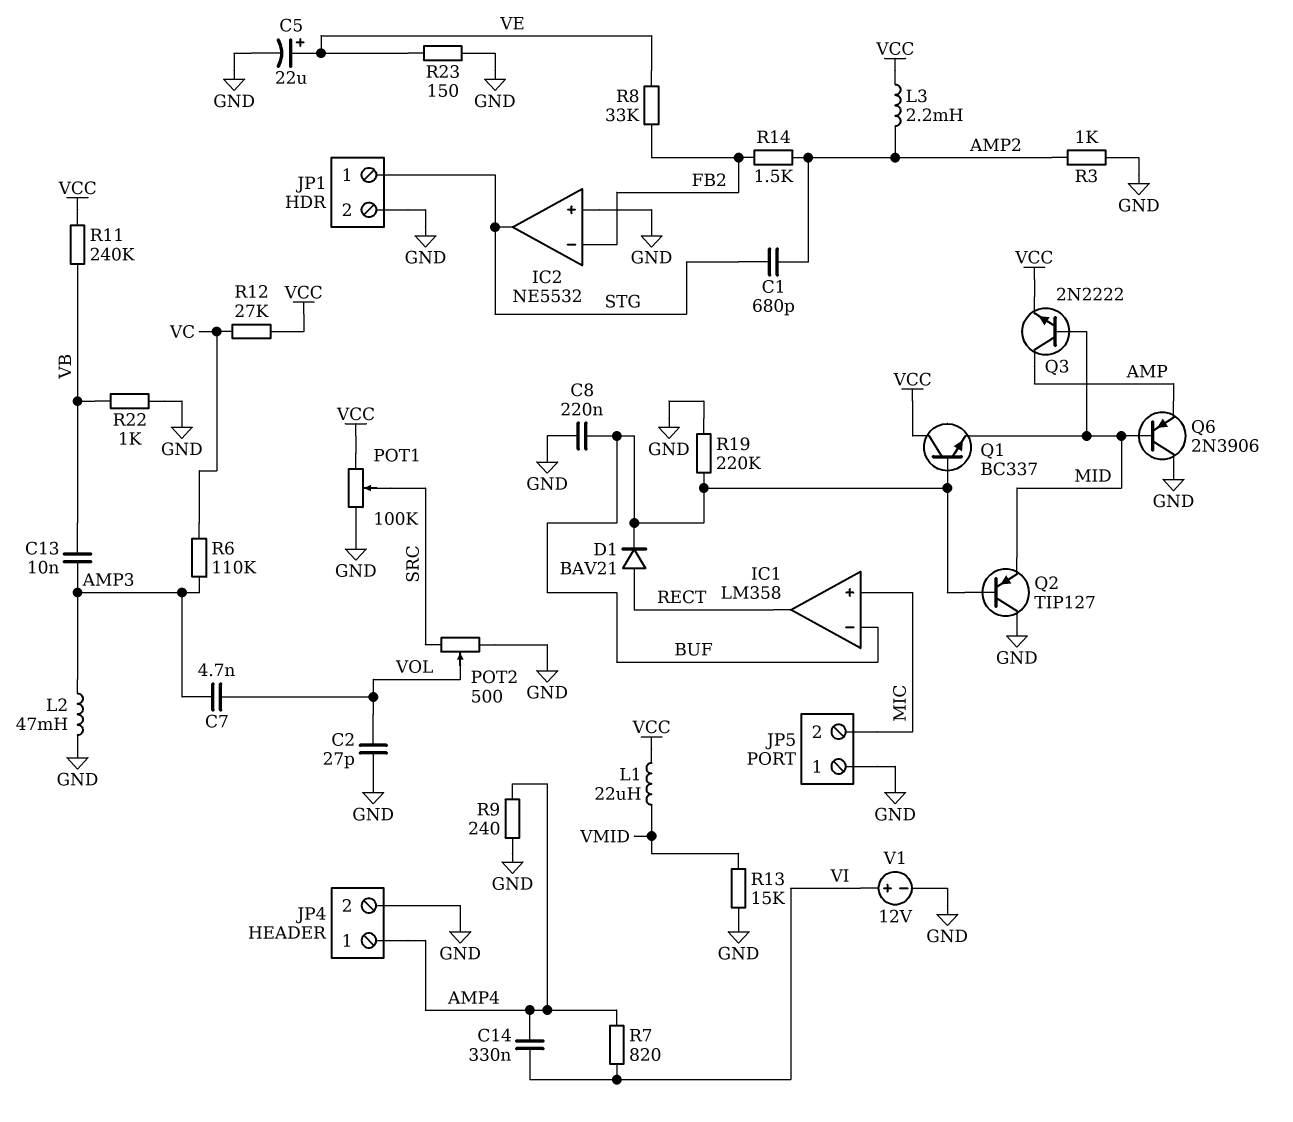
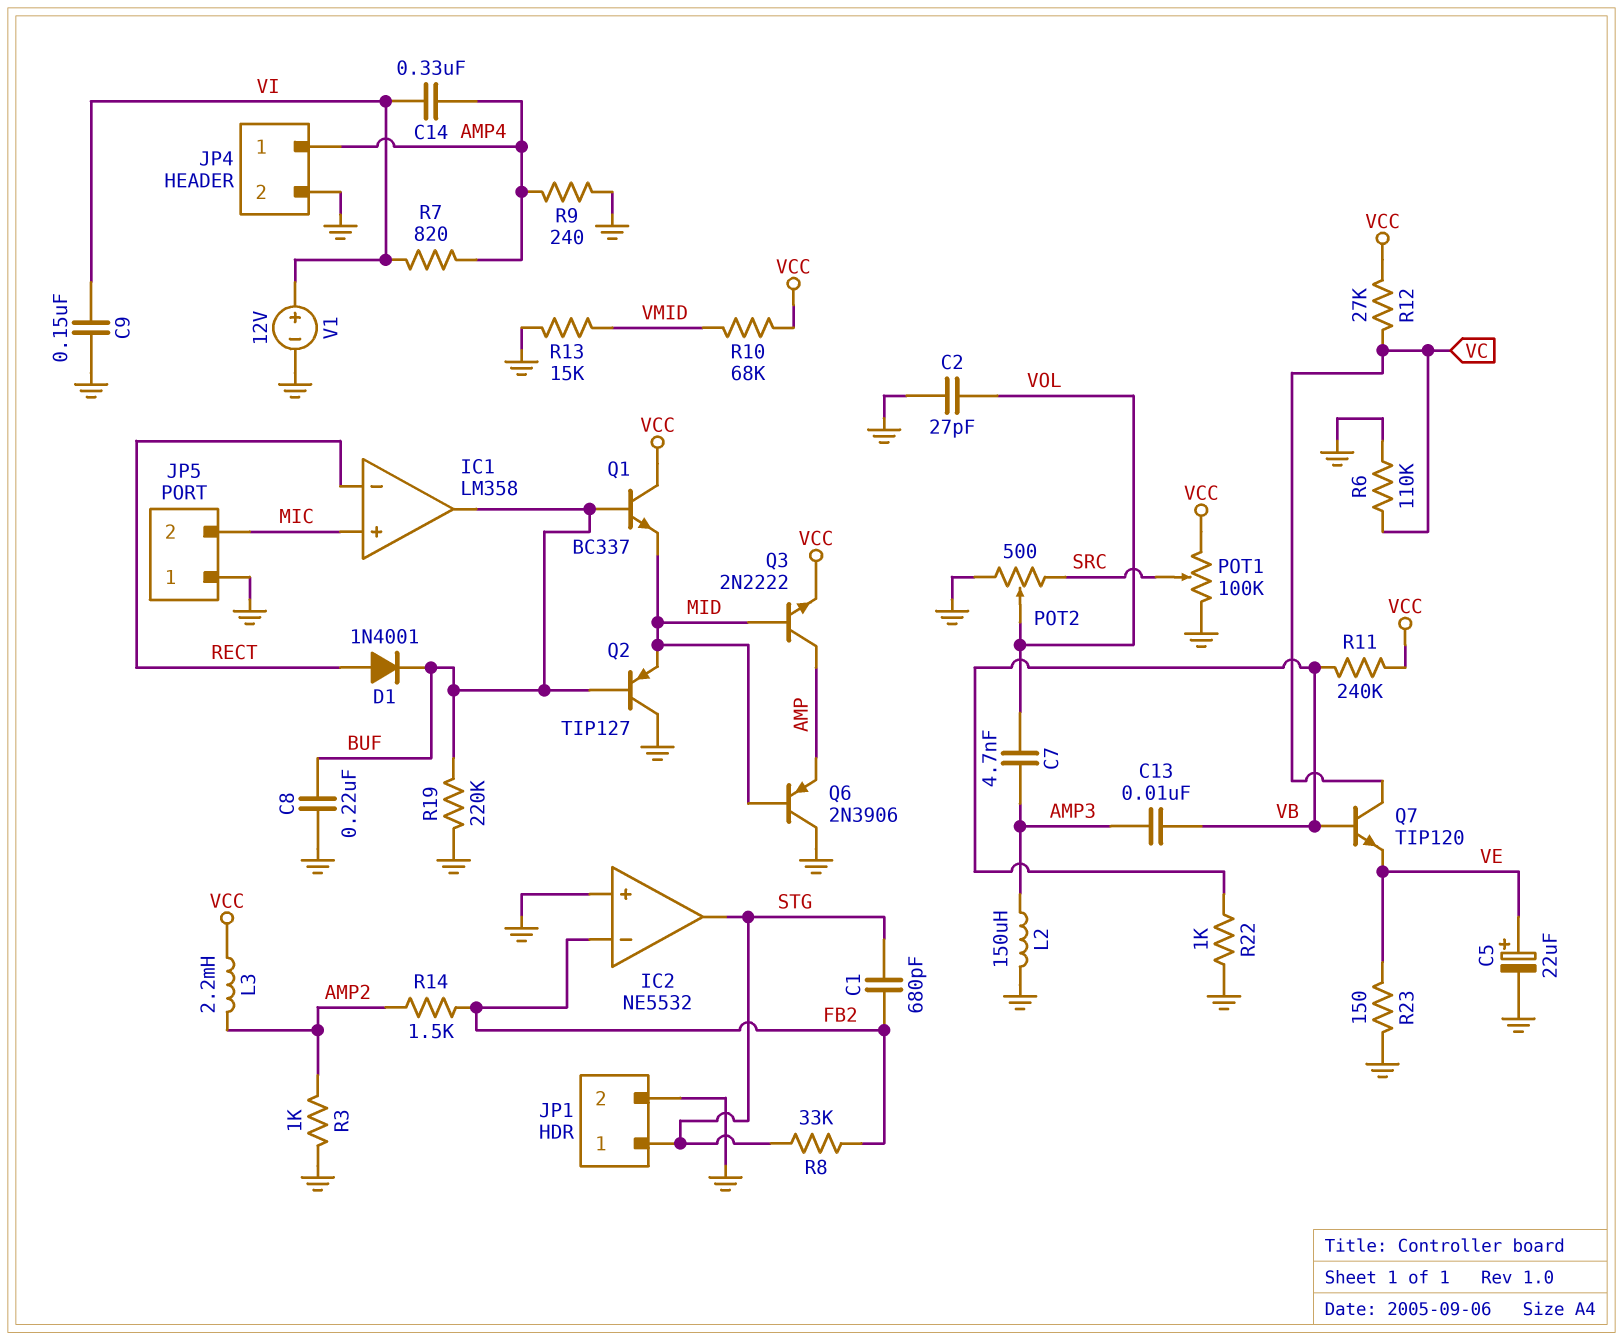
C1: 680pF (AMP2, STG) -> 680pF (FB2, STG)
C9: none -> 150nF (GND, VI)
D1: diode BAV21 (A RECT, K BUF) -> diode 1N4001 (A RECT, K BUF)
IC1 pin in-: BUF -> RECT
IC1 pin out: RECT -> BUF
L1: 22uH (VCC, VMID) -> none
L2: 47mH (AMP3, GND) -> 150uH (AMP3, GND)
Q7: none -> NPN TIP120 (B VB, C VC, E VE)
R6: 110k (AMP3, VC) -> 110k (GND, VC)
R8: 33k (FB2, VE) -> 33k (FB2, STG)
R10: none -> 68k (VCC, VMID)

